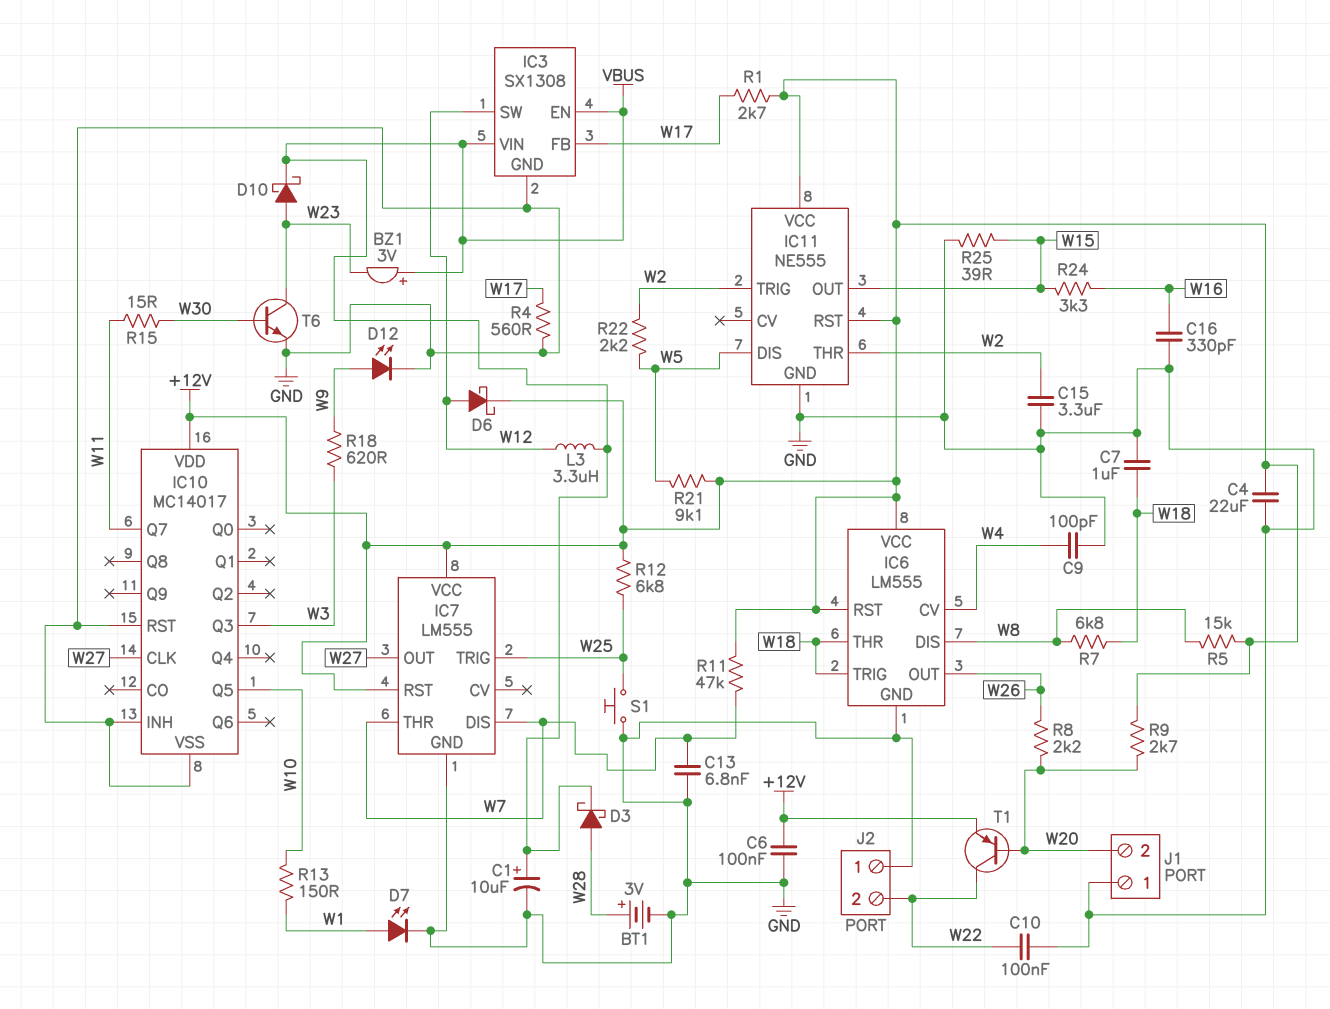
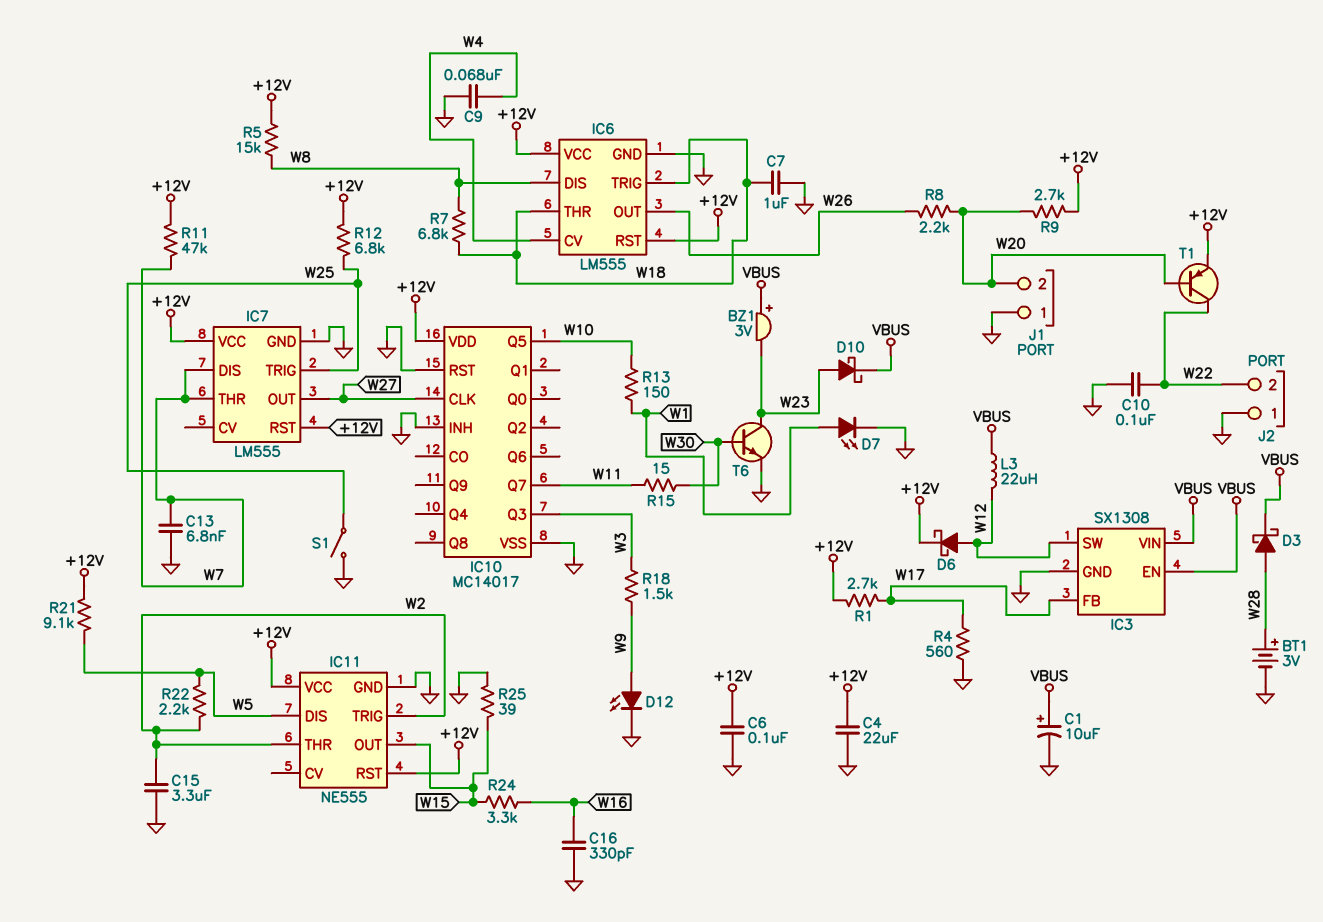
C9: 100pF (GND, W4) -> 68nF (GND, W4)
L3: 3.3uH (VBUS, W12) -> 22uH (VBUS, W12)
R18: 620 (W3, W9) -> 1.5k (W3, W9)
S1: button (GND, W25) -> switch (GND, W25)

